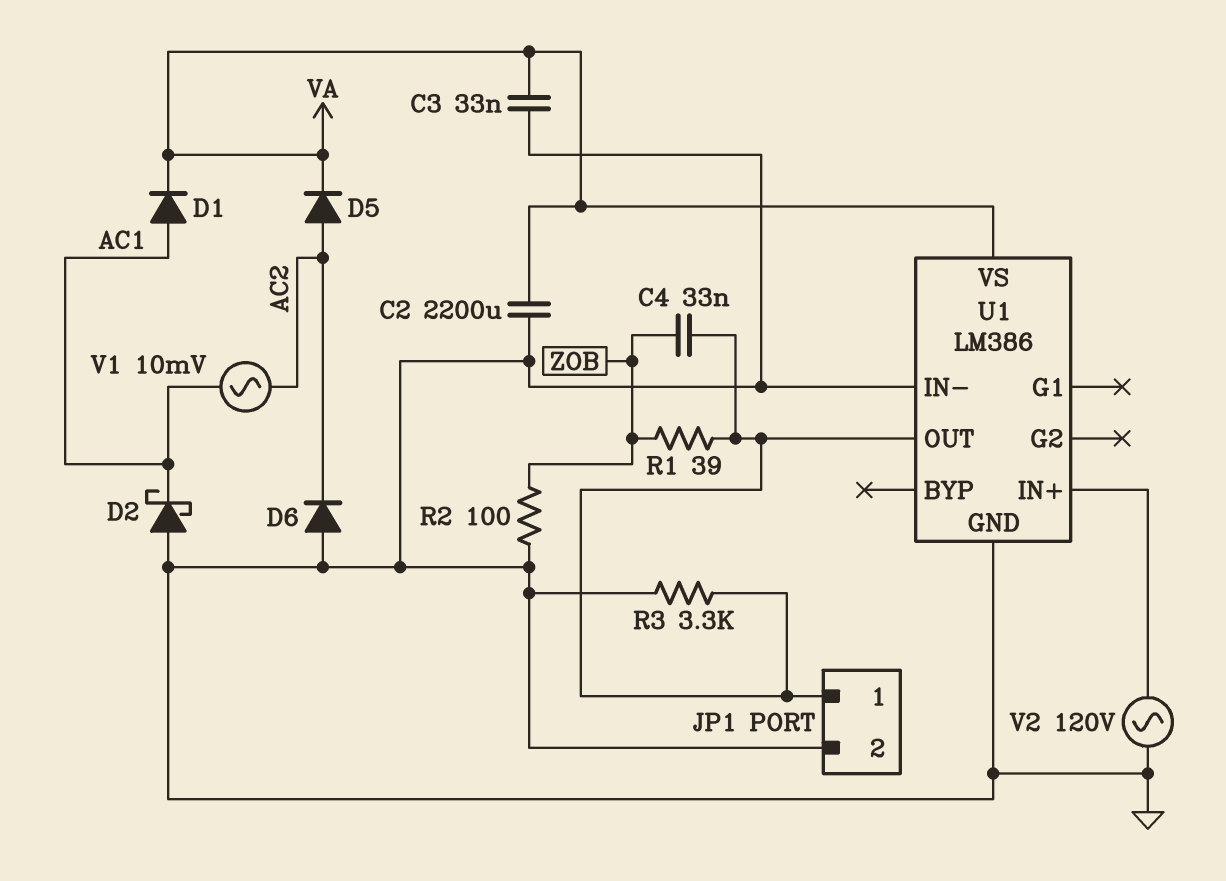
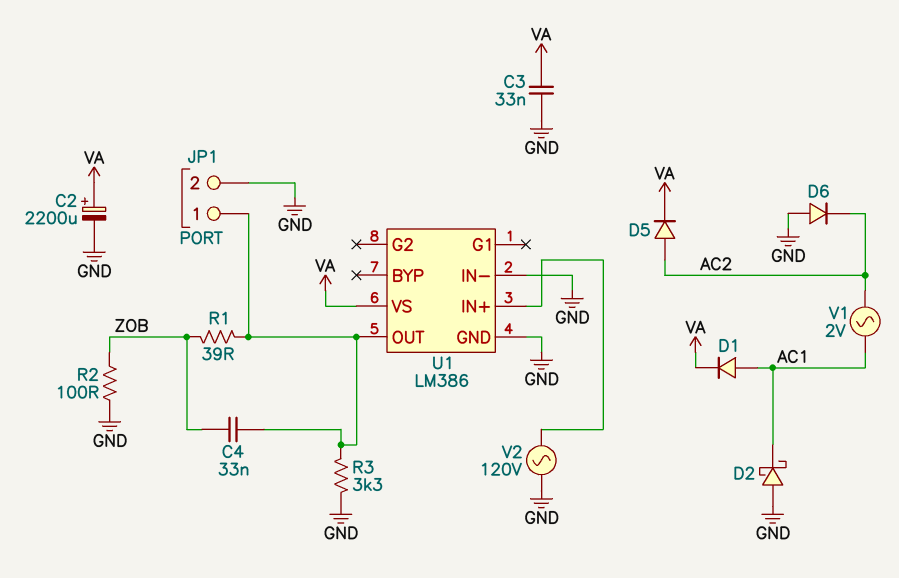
C2: 2200uF (GND, VA) -> 2200uF (plus VA, minus GND)
V1: AC 10mV (AC1, AC2) -> AC 2V (AC1, AC2)

